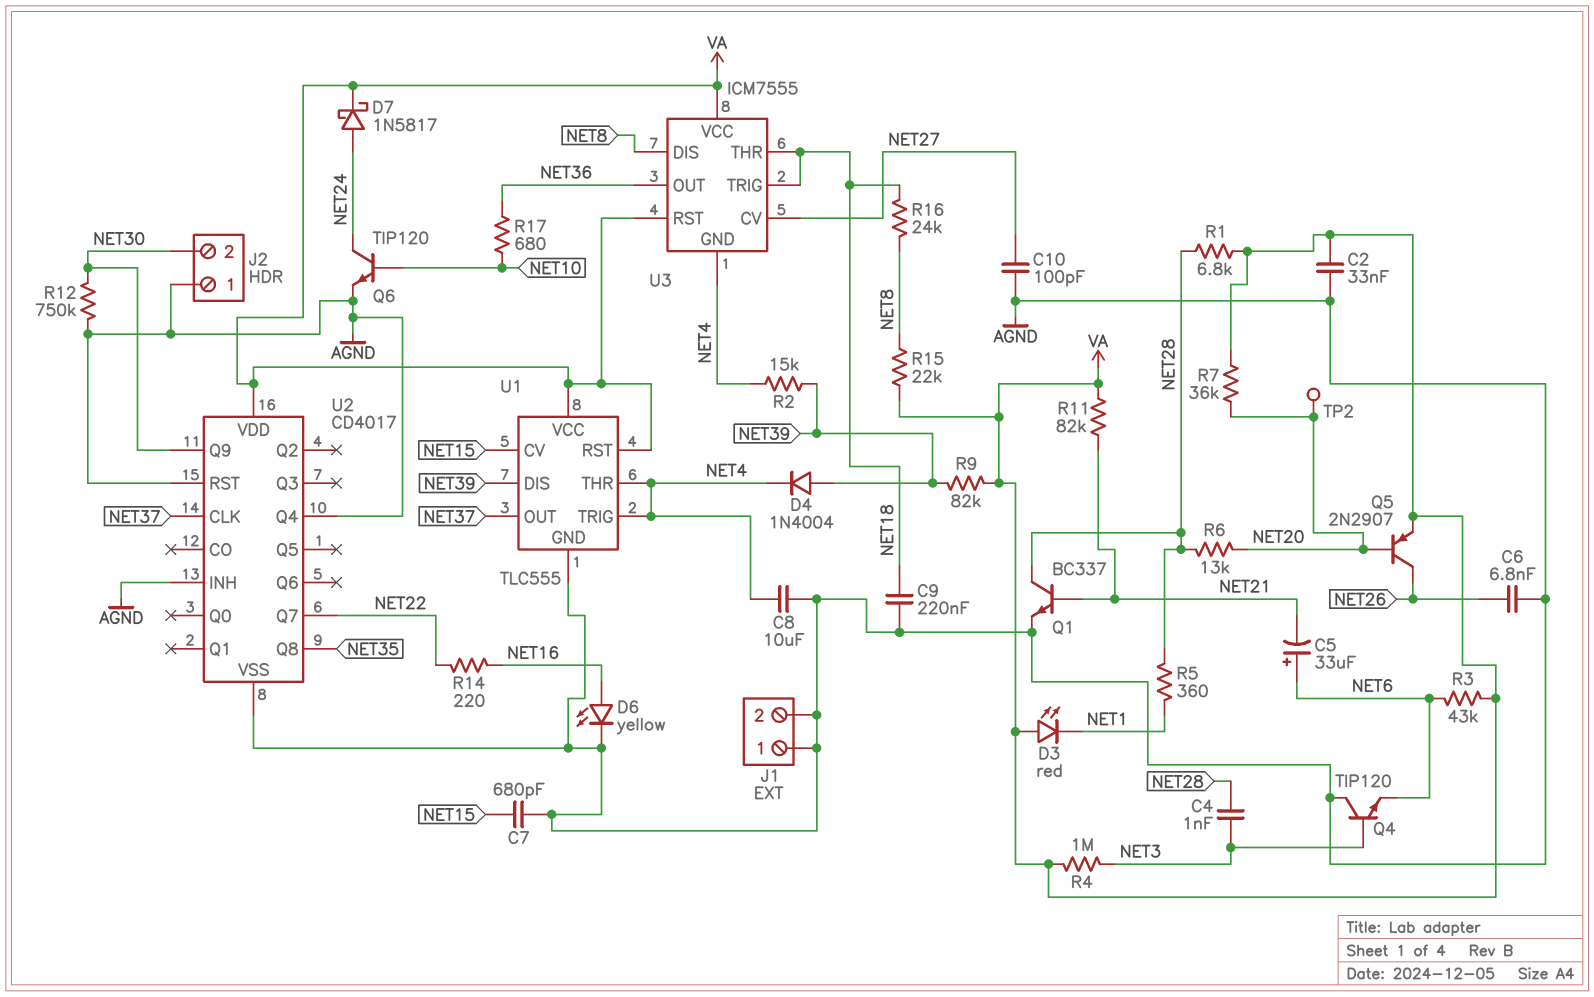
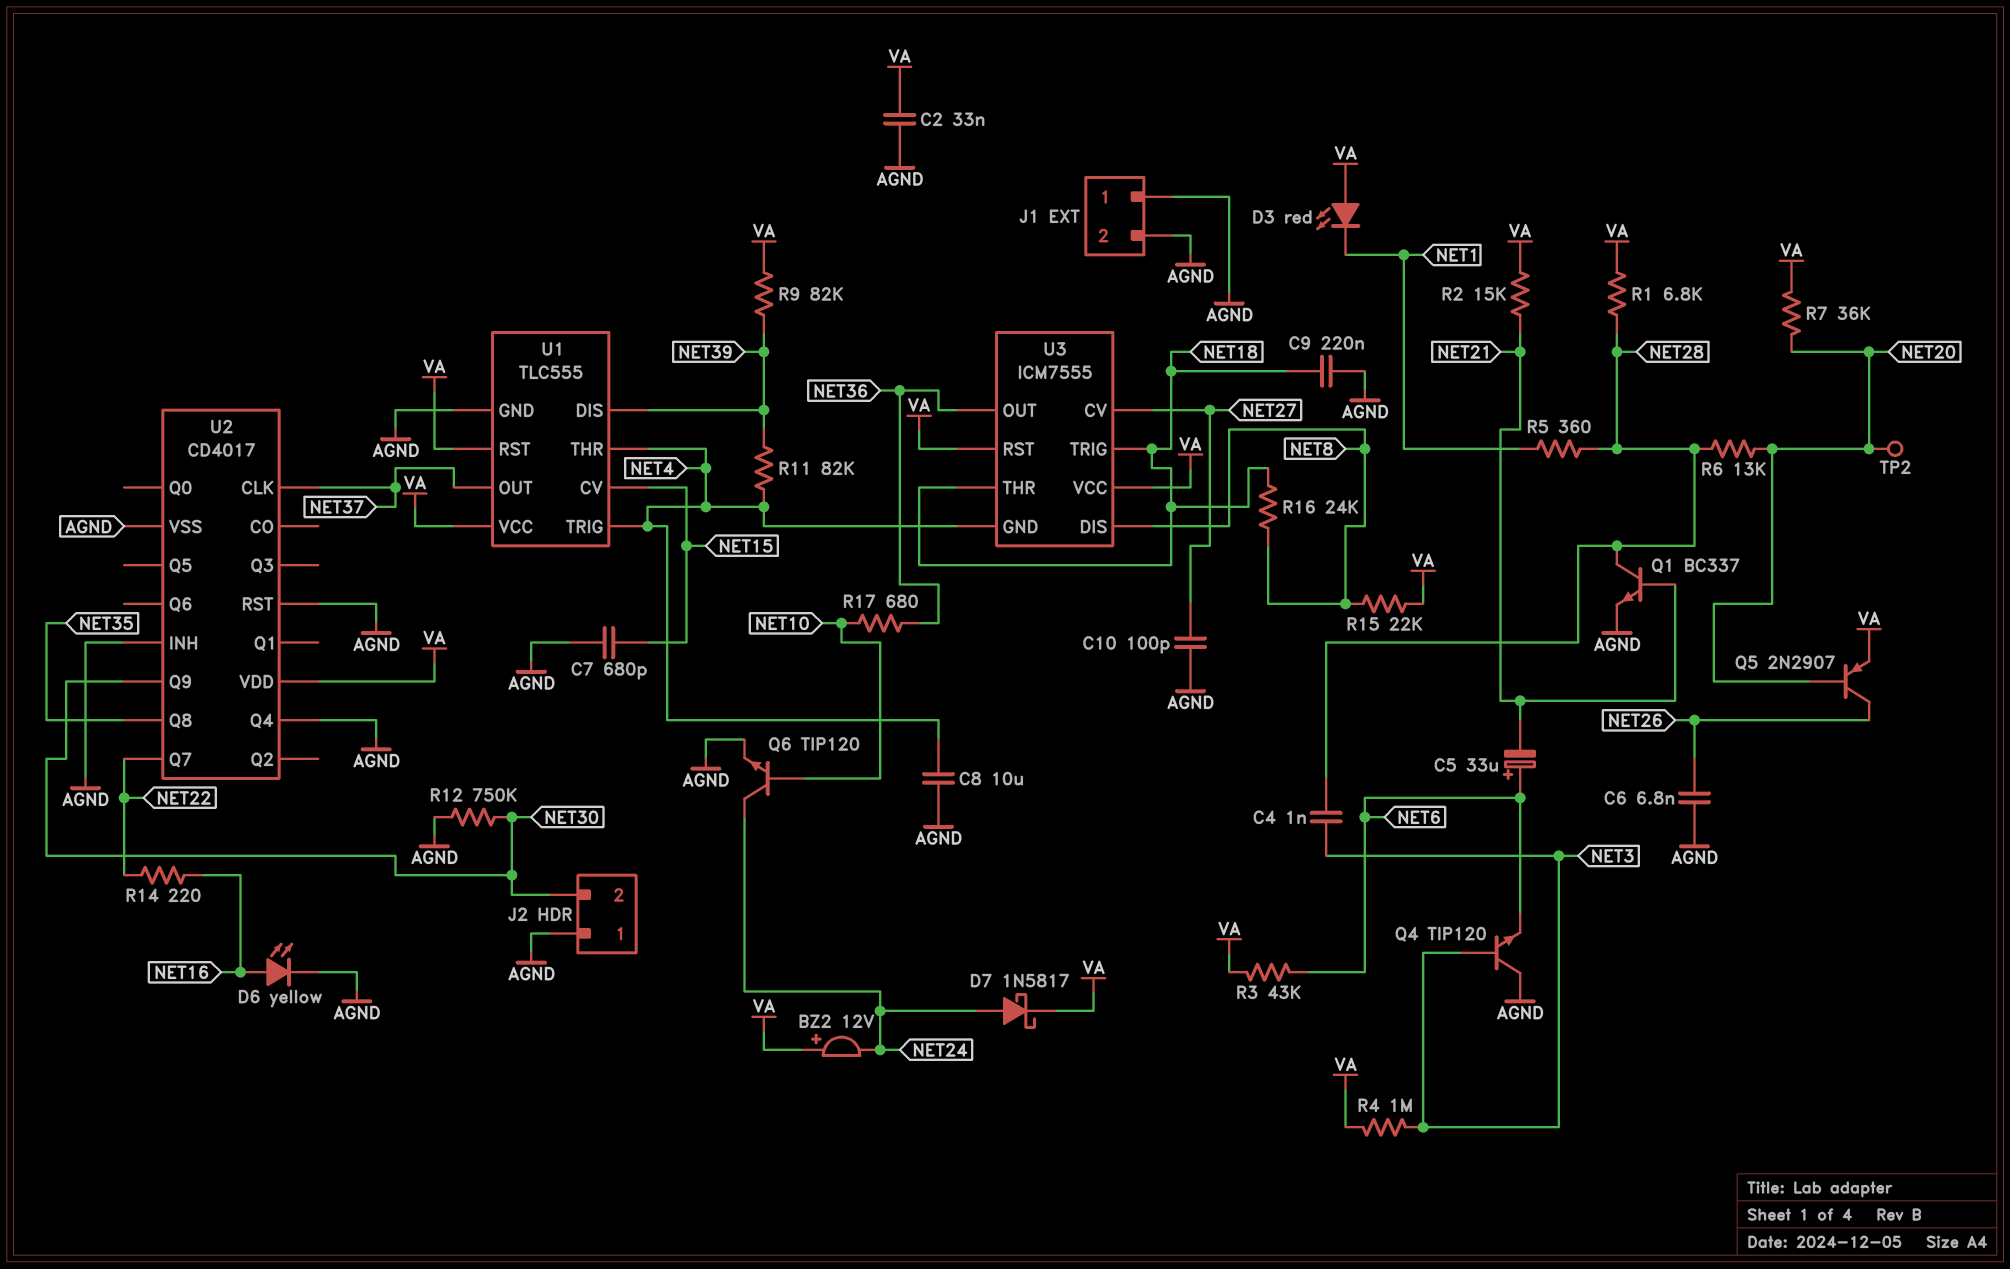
BZ2: none -> buzzer 12V (plus VA, minus NET24)
D4: diode 1N4004 (A NET39, K NET4) -> none
R2: 15k (NET4, NET39) -> 15k (NET21, VA)
R11: 82k (NET21, VA) -> 82k (NET4, NET39)

